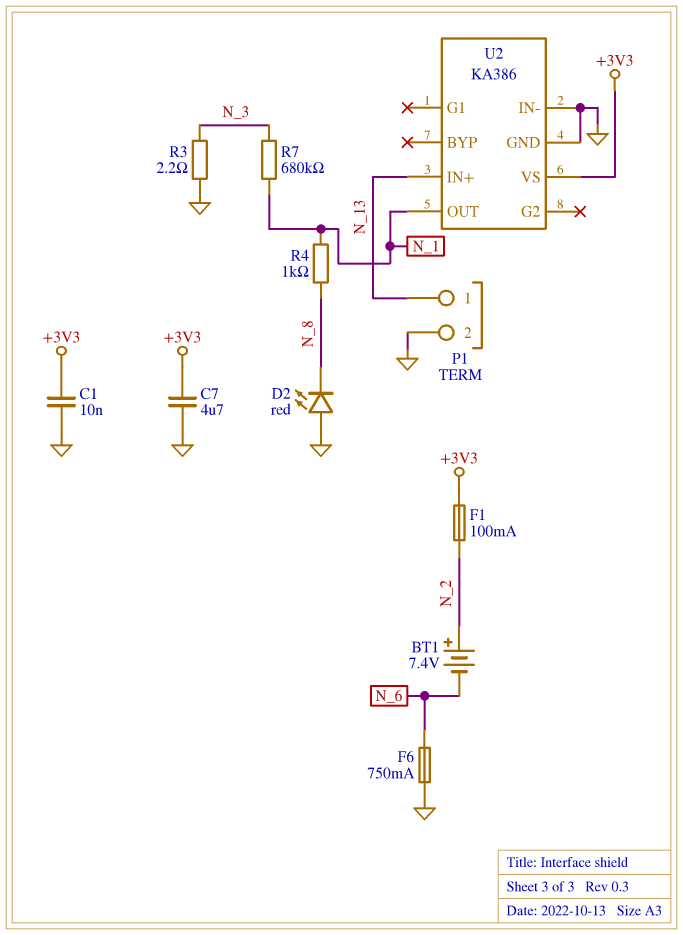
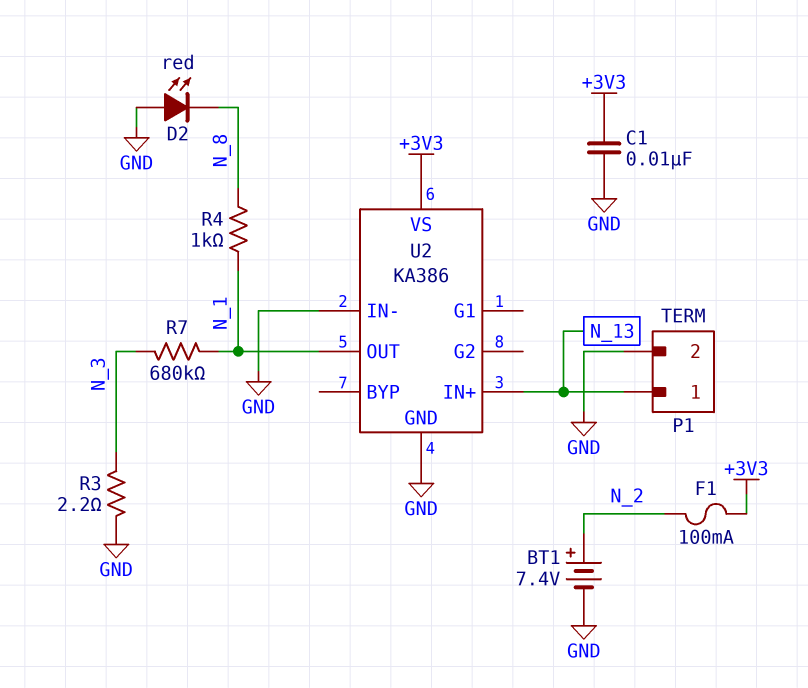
BT1: 7.4V (plus N_2, minus N_6) -> 7.4V (plus N_2, minus GND)
C7: 4.7uF (+3V3, GND) -> none
F6: 750mA (GND, N_6) -> none

